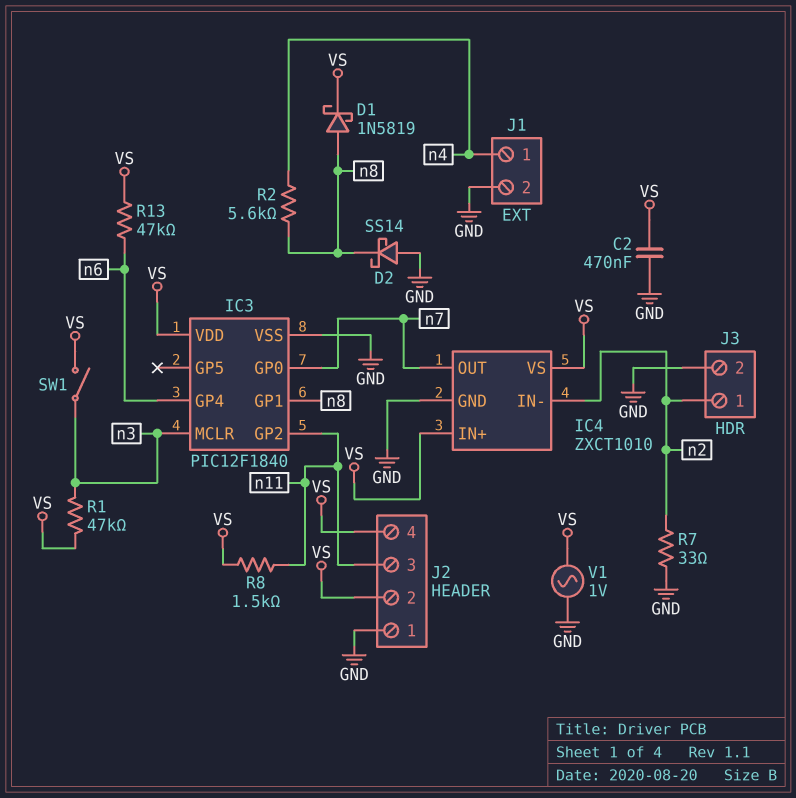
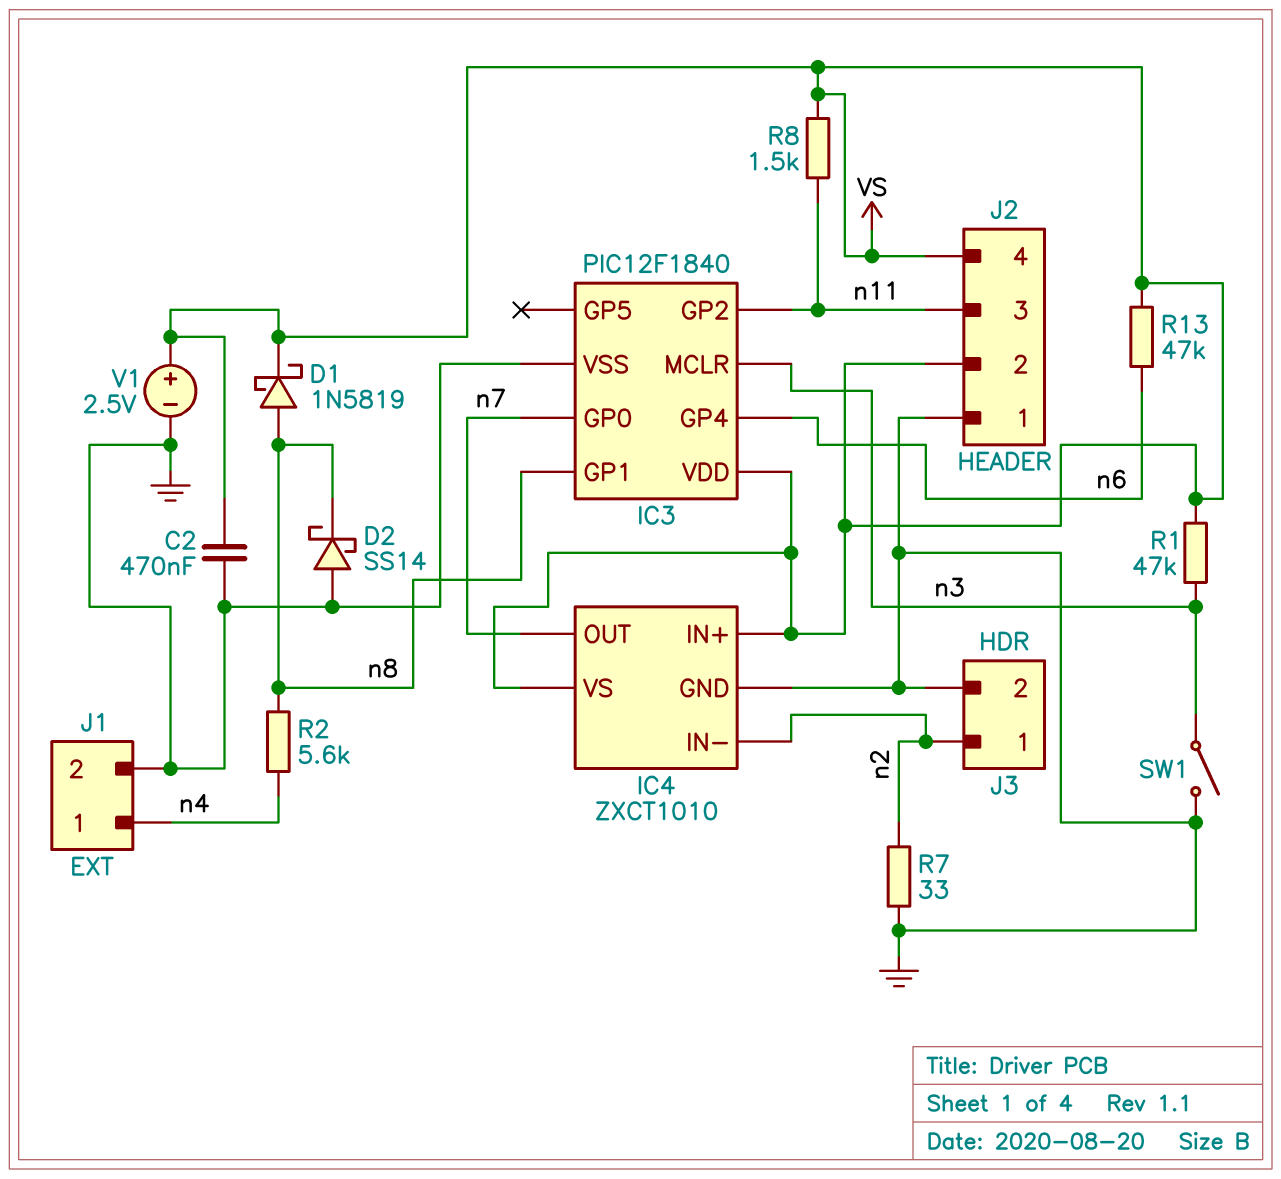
SW1: switch (VS, n3) -> switch (GND, n3)
V1: AC 1V (GND, VS) -> 2.5V (plus VS, minus GND)

